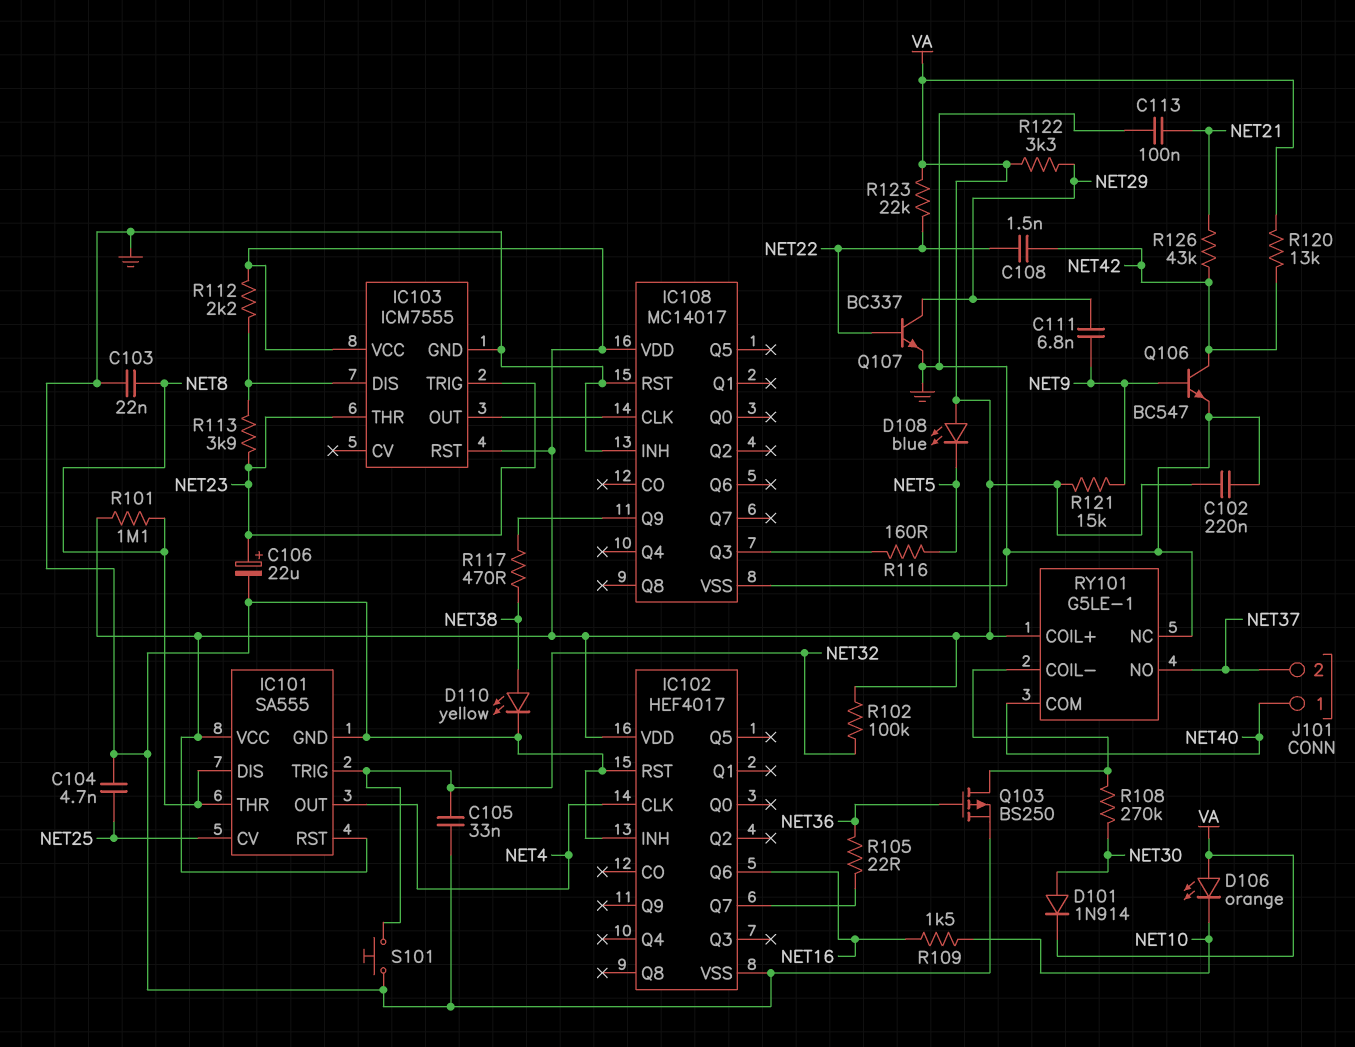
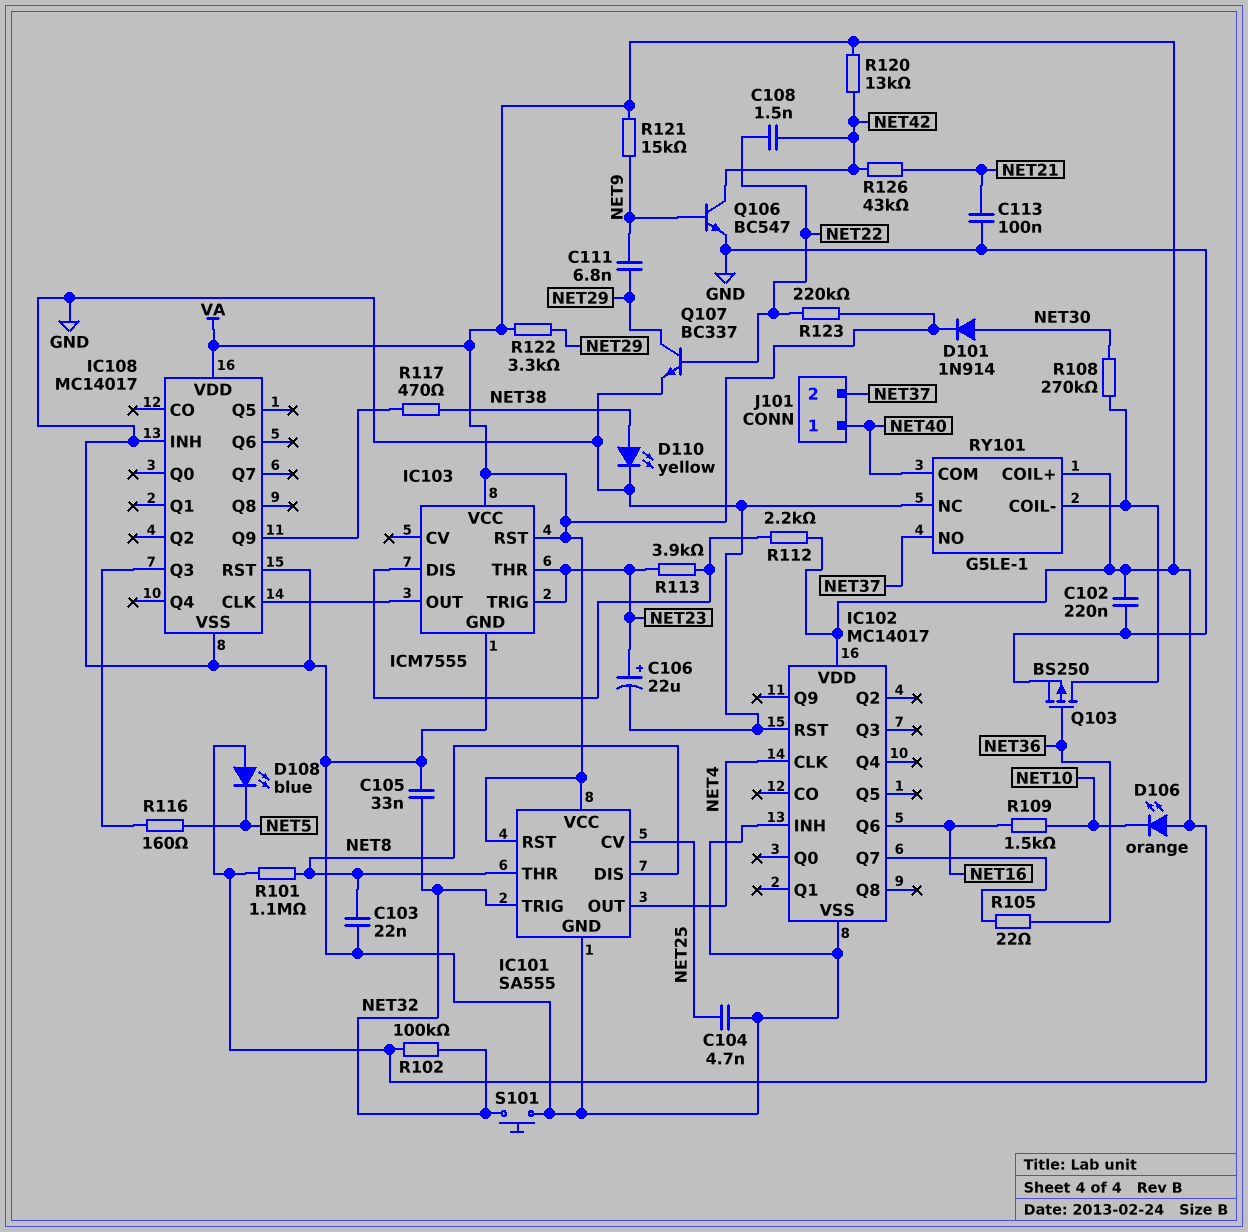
IC102: HEF4017 -> MC14017
R123: 22k (NET22, VA) -> 220k (NET22, VA)

